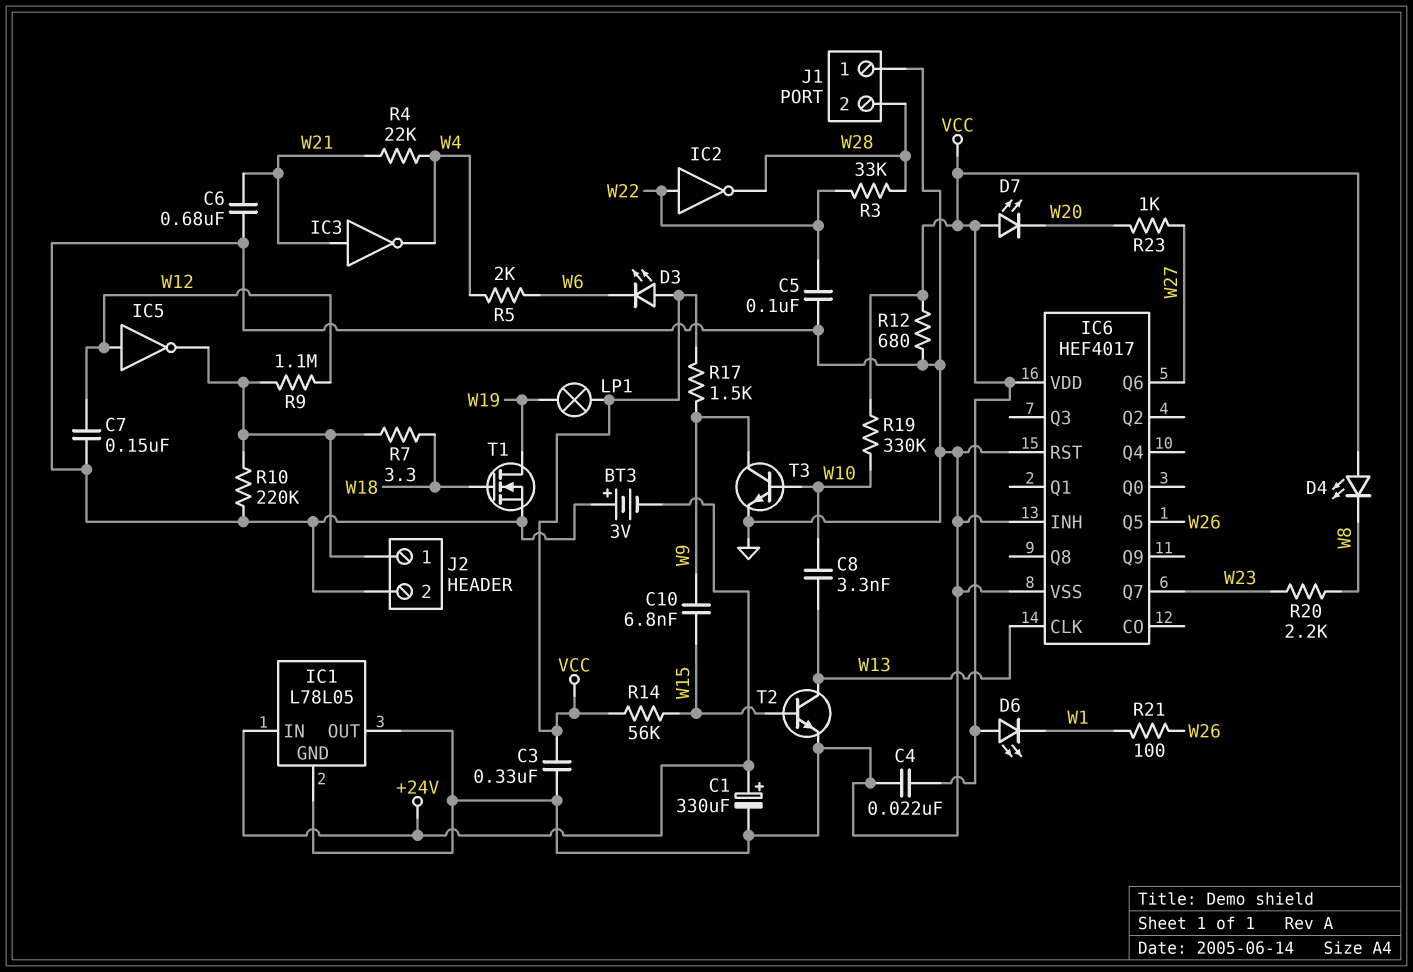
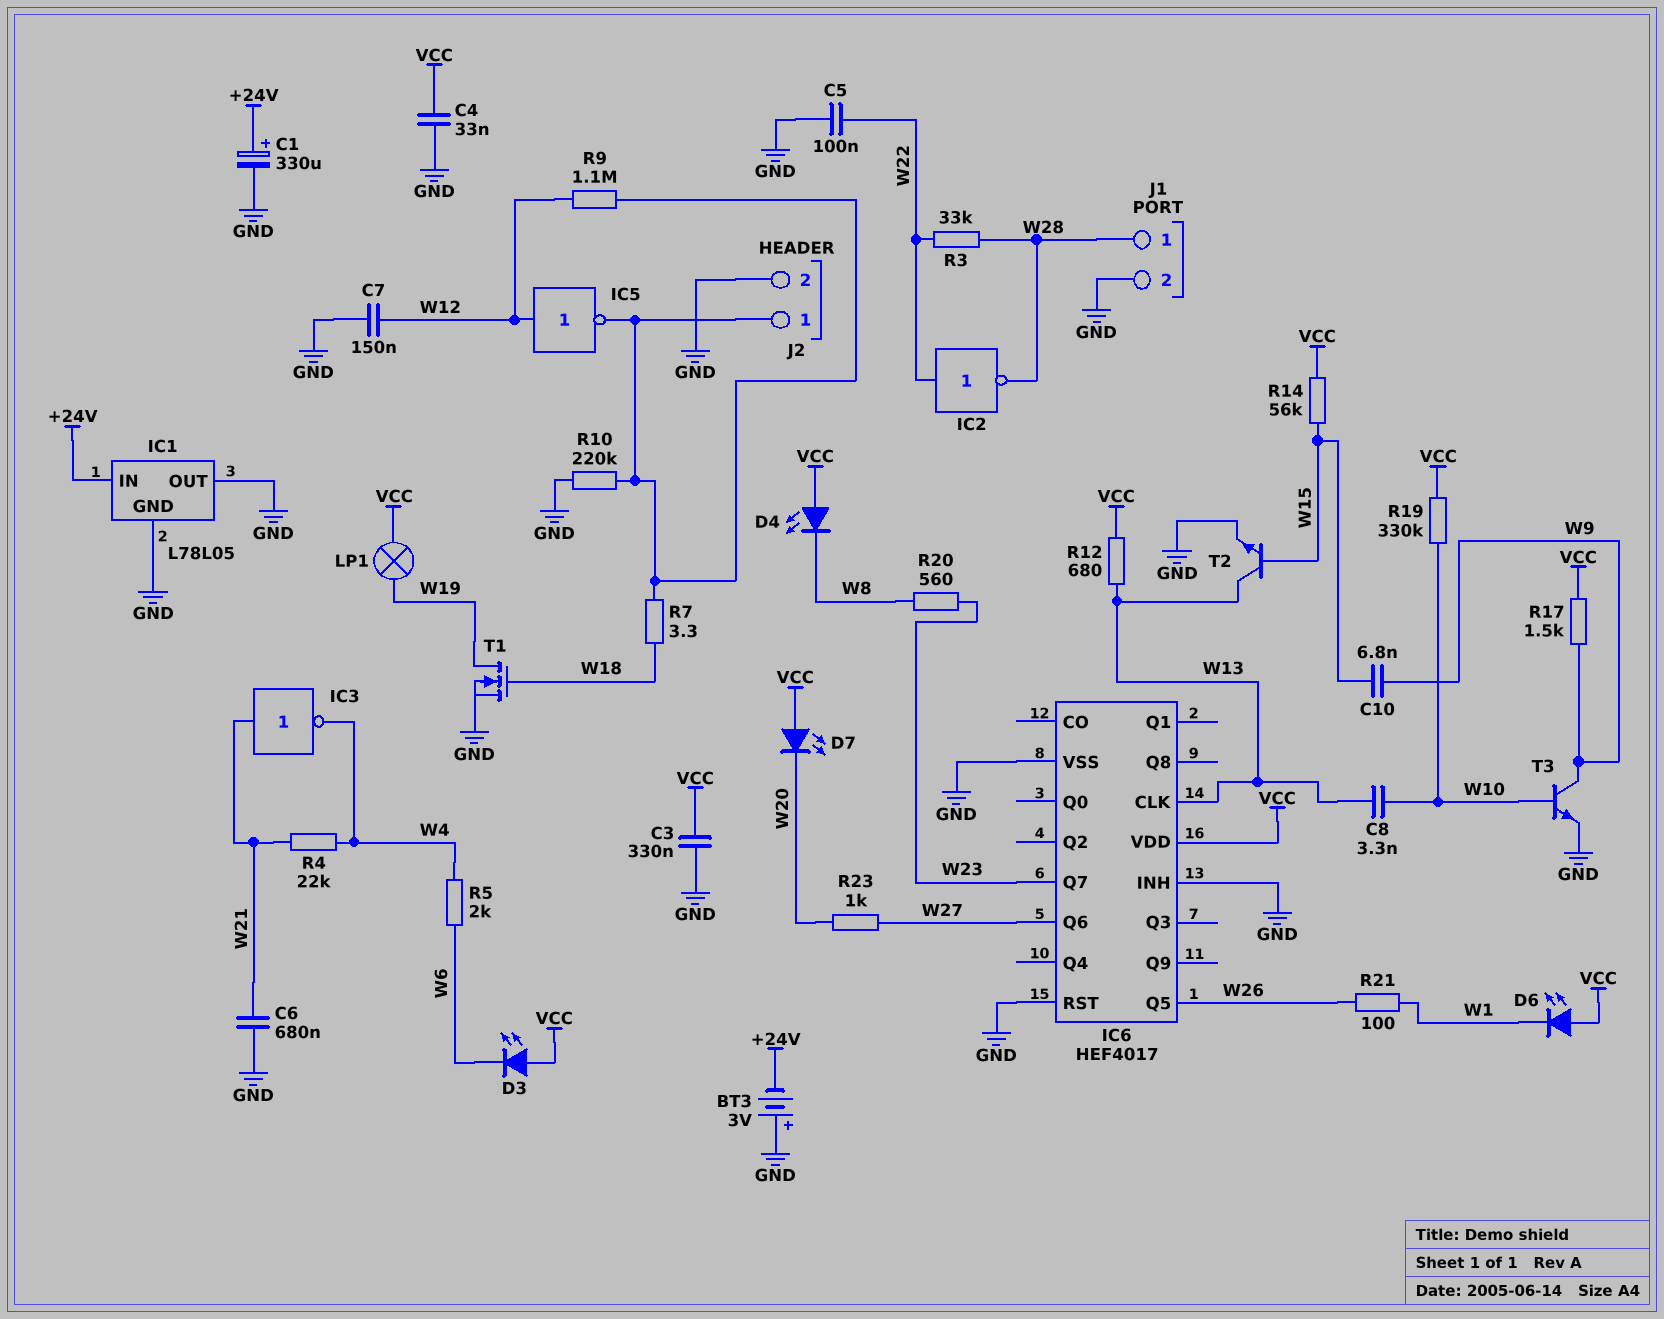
C4: 22nF (GND, VCC) -> 33nF (GND, VCC)
J1 pin 1: GND -> W28
J1 pin 2: W28 -> GND
R12: 680 (GND, VCC) -> 680 (VCC, W13)
R20: 2.2k (W8, W23) -> 560 (W8, W23)

